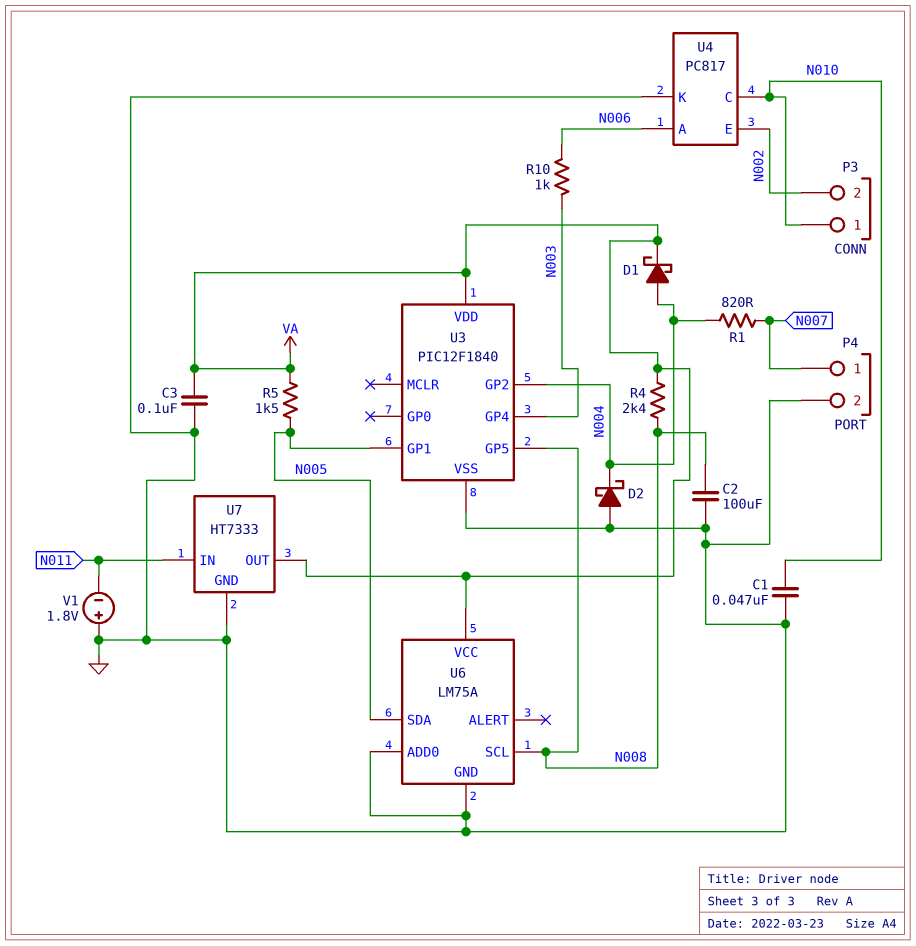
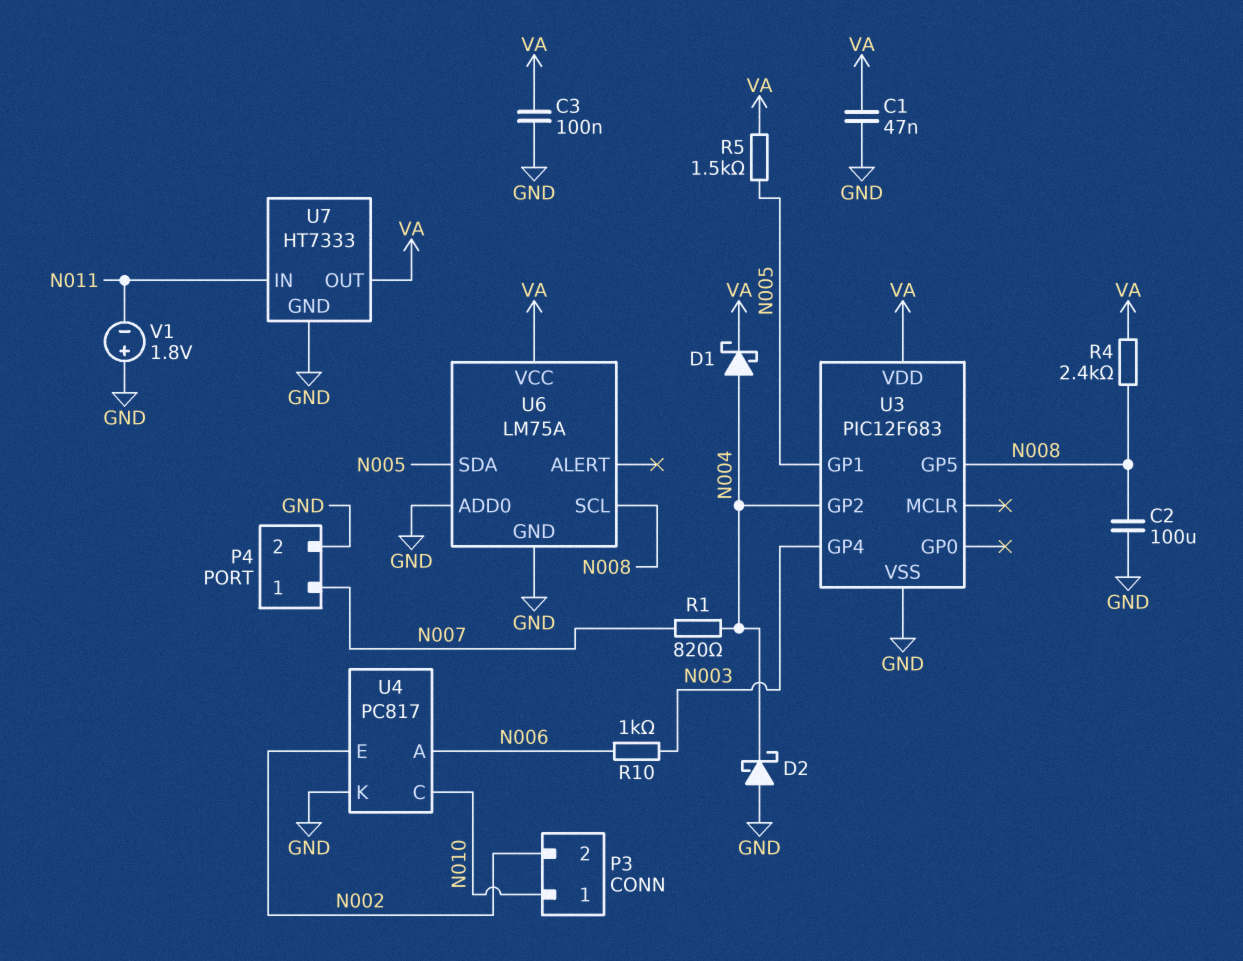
C1: 47nF (GND, N010) -> 47nF (GND, VA)
U3: PIC12F1840 -> PIC12F683

